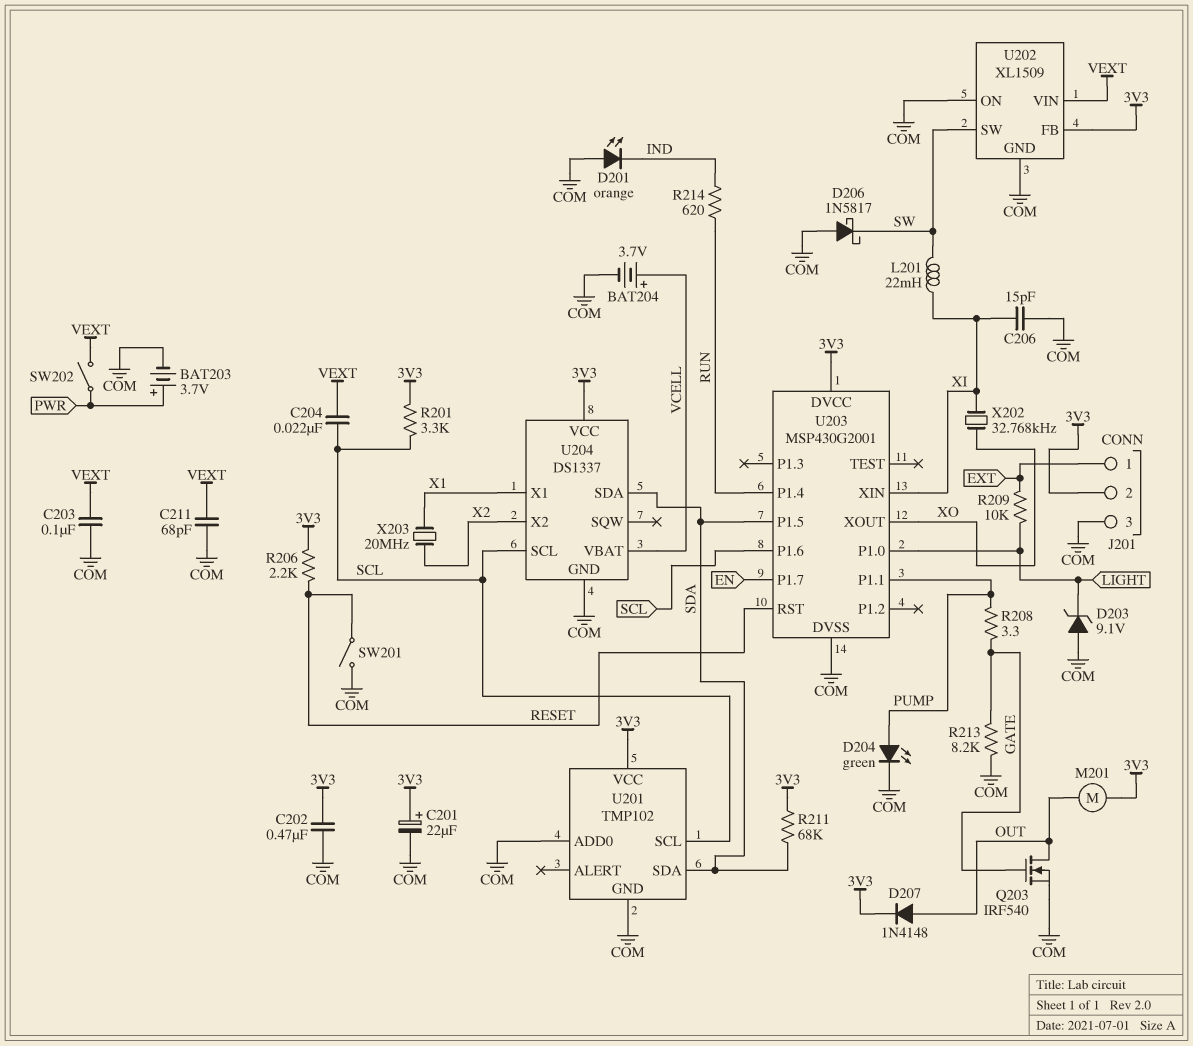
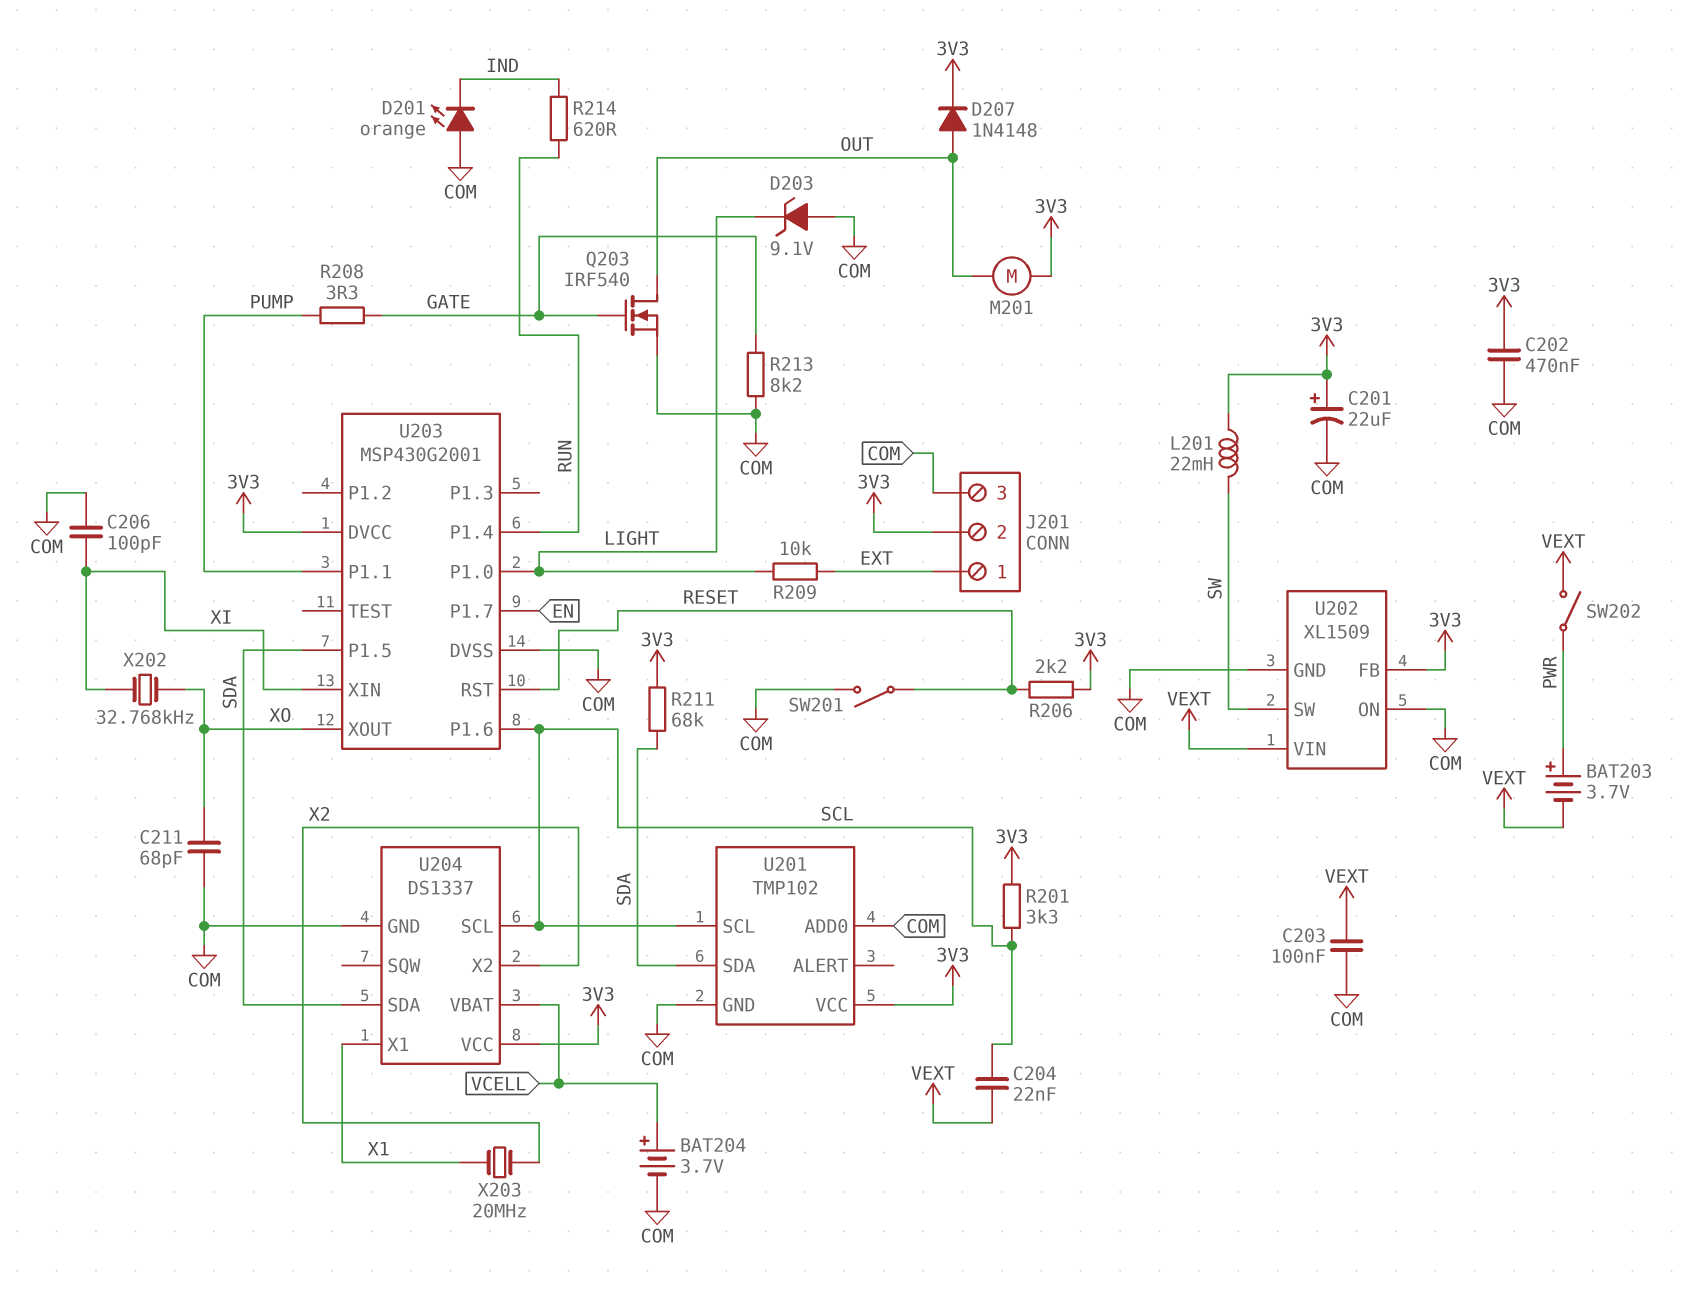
BAT203: 3.7V (plus PWR, minus COM) -> 3.7V (plus PWR, minus VEXT)
C206: 15pF (COM, XI) -> 100pF (COM, XI)
C211: 68pF (COM, VEXT) -> 68pF (COM, XO)
D204: LED green (A PUMP, K COM) -> none
D206: schottky 1N5817 (A COM, K SW) -> none
L201: 22mH (SW, XI) -> 22mH (3V3, SW)

